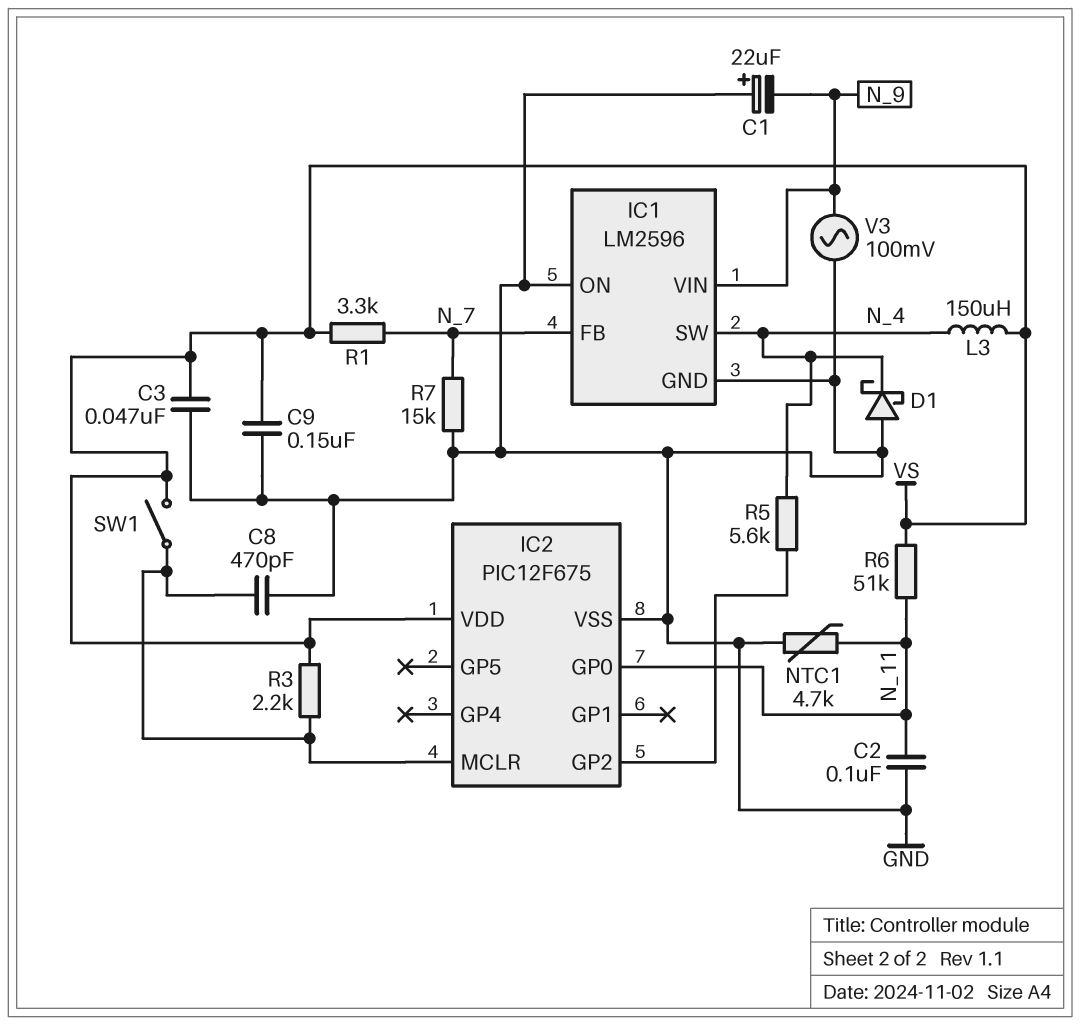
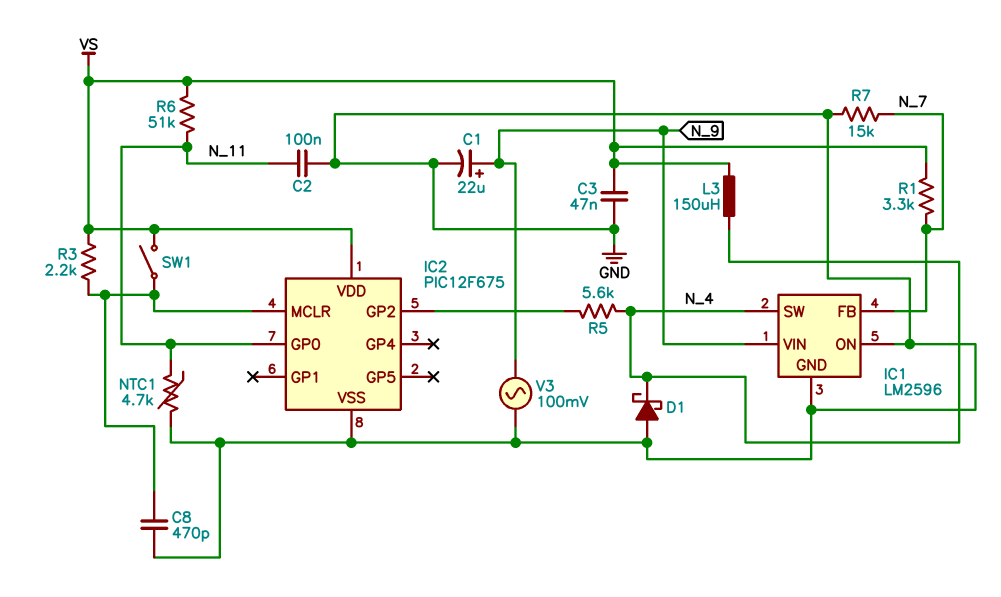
C1: 22uF (plus GND, minus N_9) -> 22uF (plus N_9, minus GND)
C9: 150nF (GND, VS) -> none

